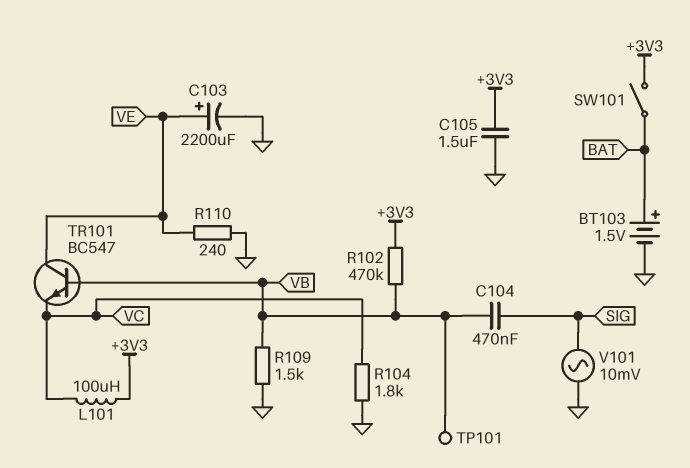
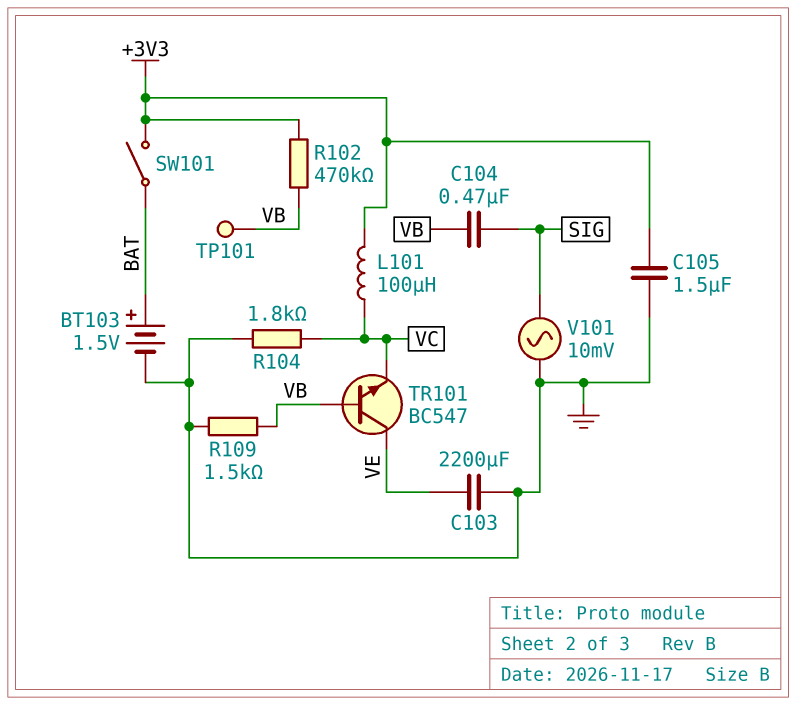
C103: 2200uF (plus VE, minus GND) -> 2200uF (GND, VE)
R110: 240 (GND, VE) -> none

